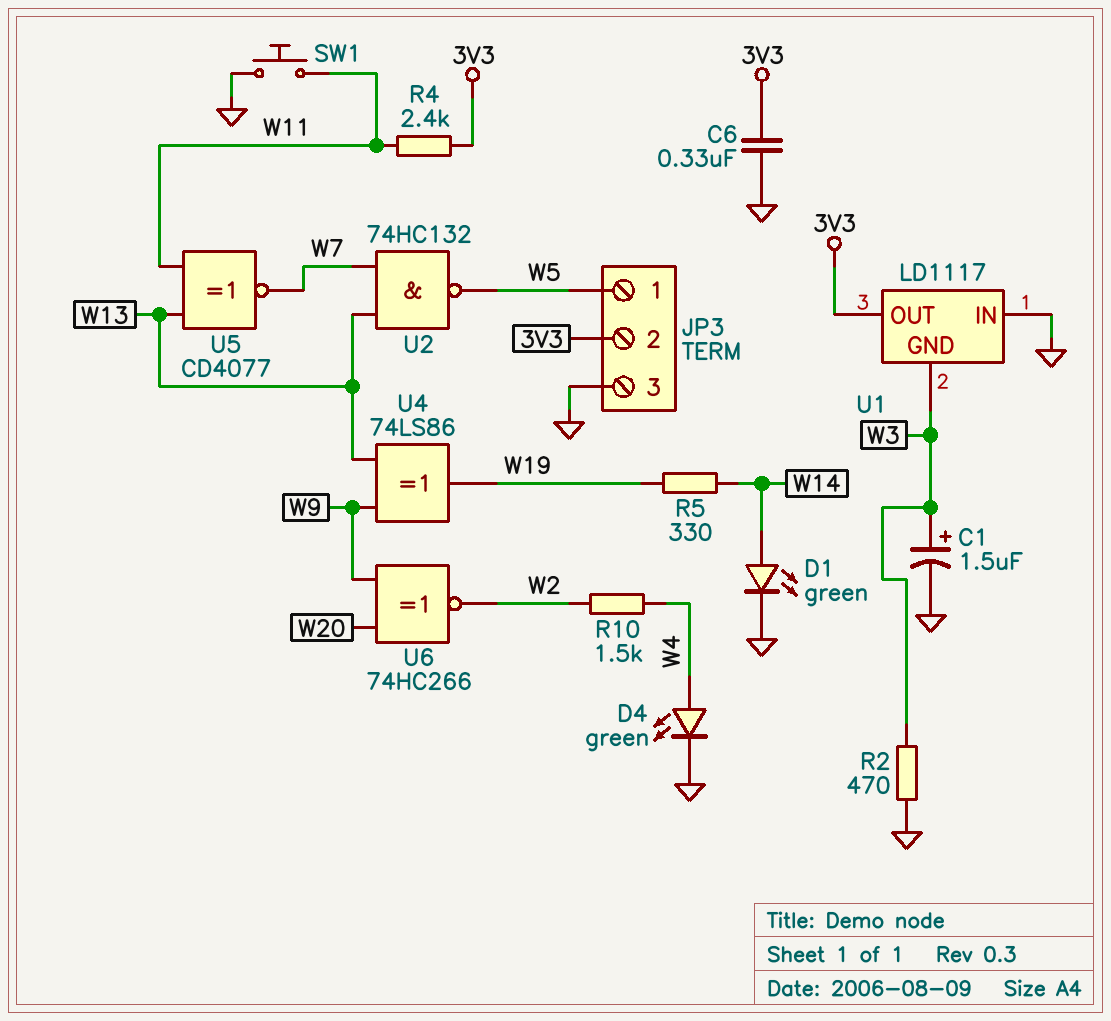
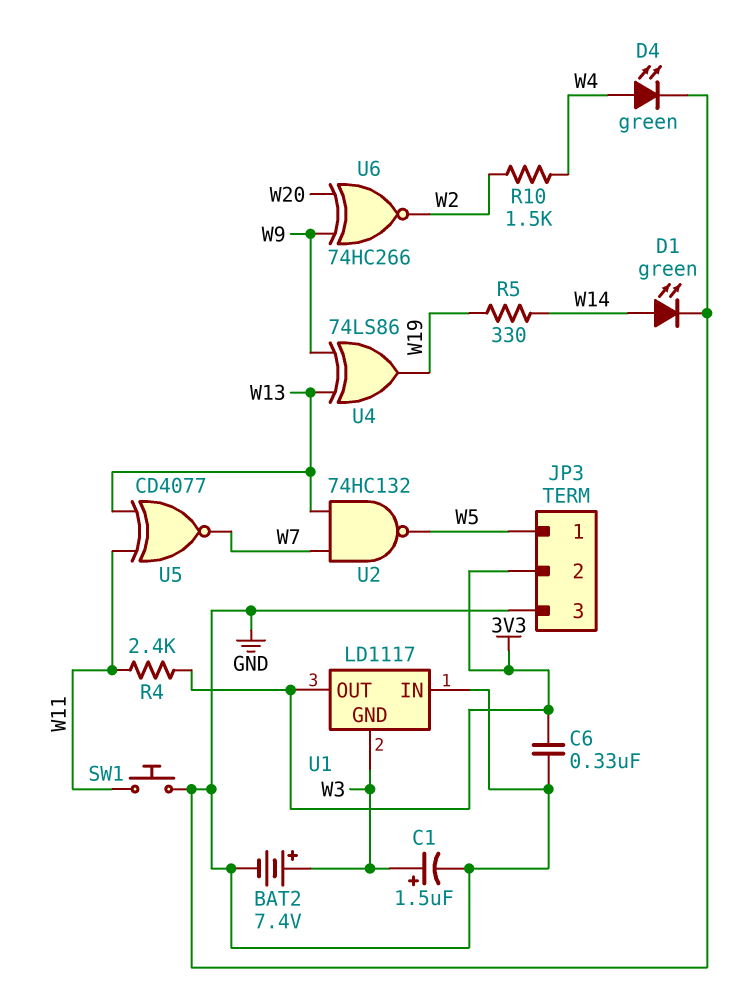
BAT2: none -> 7.4V (plus W3, minus GND)
R2: 470 (GND, W3) -> none

